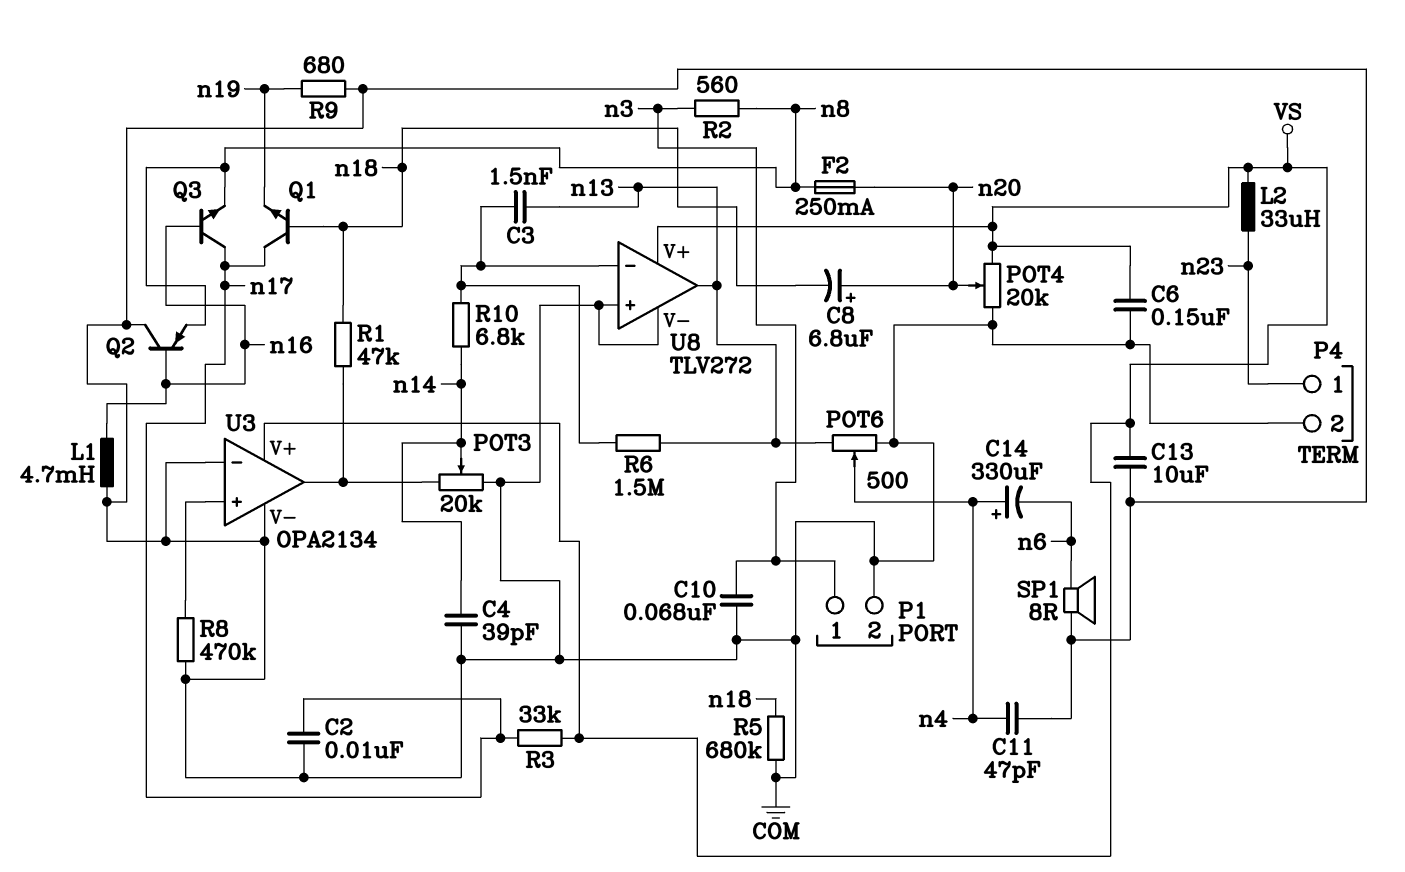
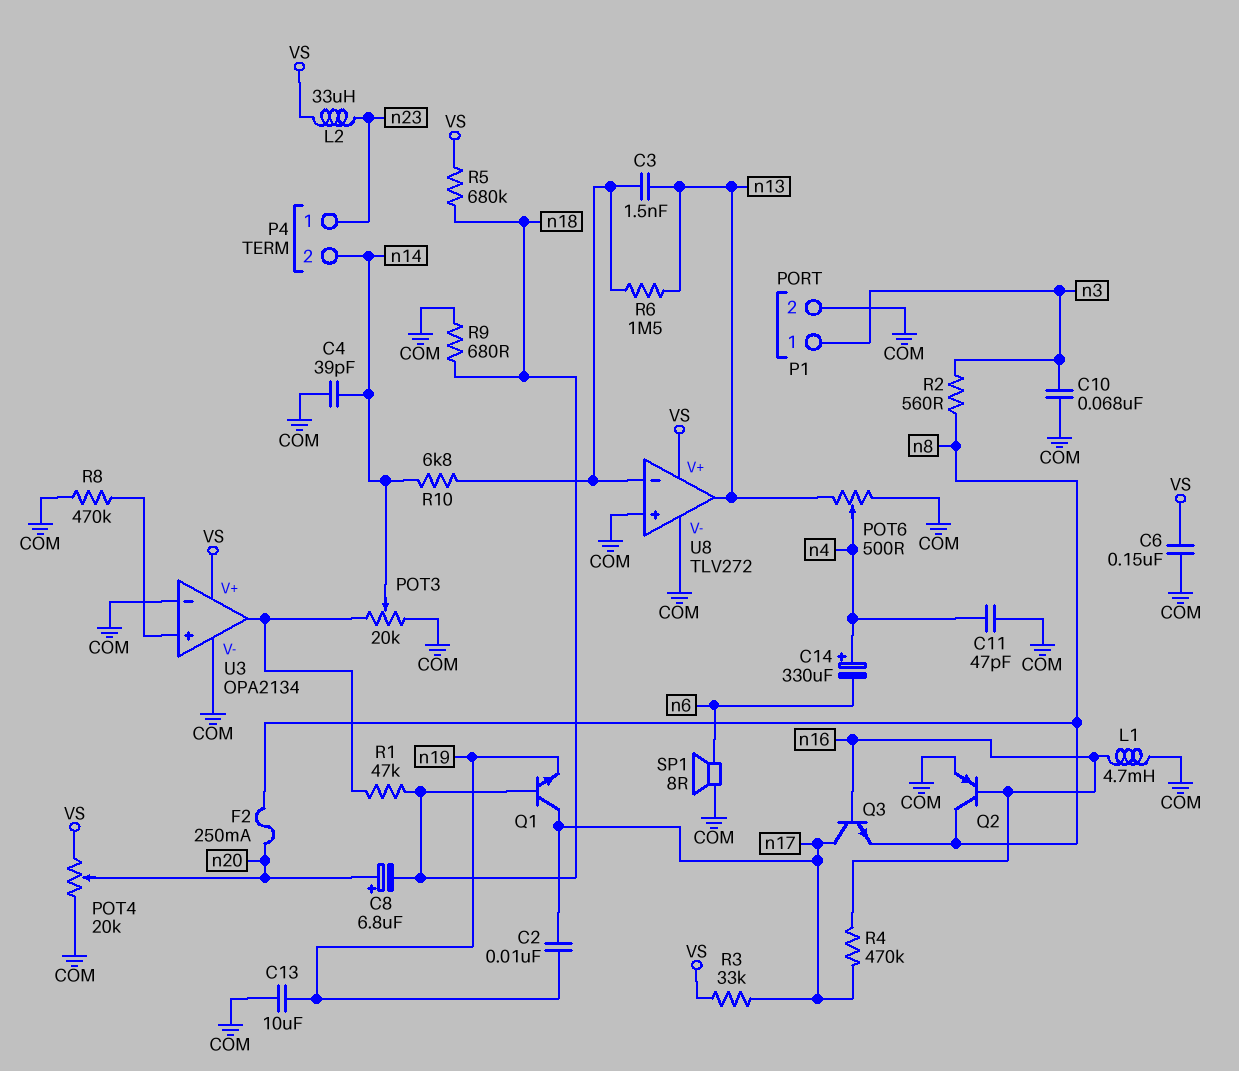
C2: 10nF (COM, n17) -> 10nF (n17, n19)
C13: 10uF (COM, VS) -> 10uF (COM, n19)
P4 pin 2: COM -> n14
Q2: PNP (B n16, C COM, E n8) -> PNP (B n16, C n8, E COM)
R4: none -> 470k (n16, n17)
R5: 680k (COM, n18) -> 680k (VS, n18)
R9: 680 (COM, n19) -> 680 (COM, n18)

